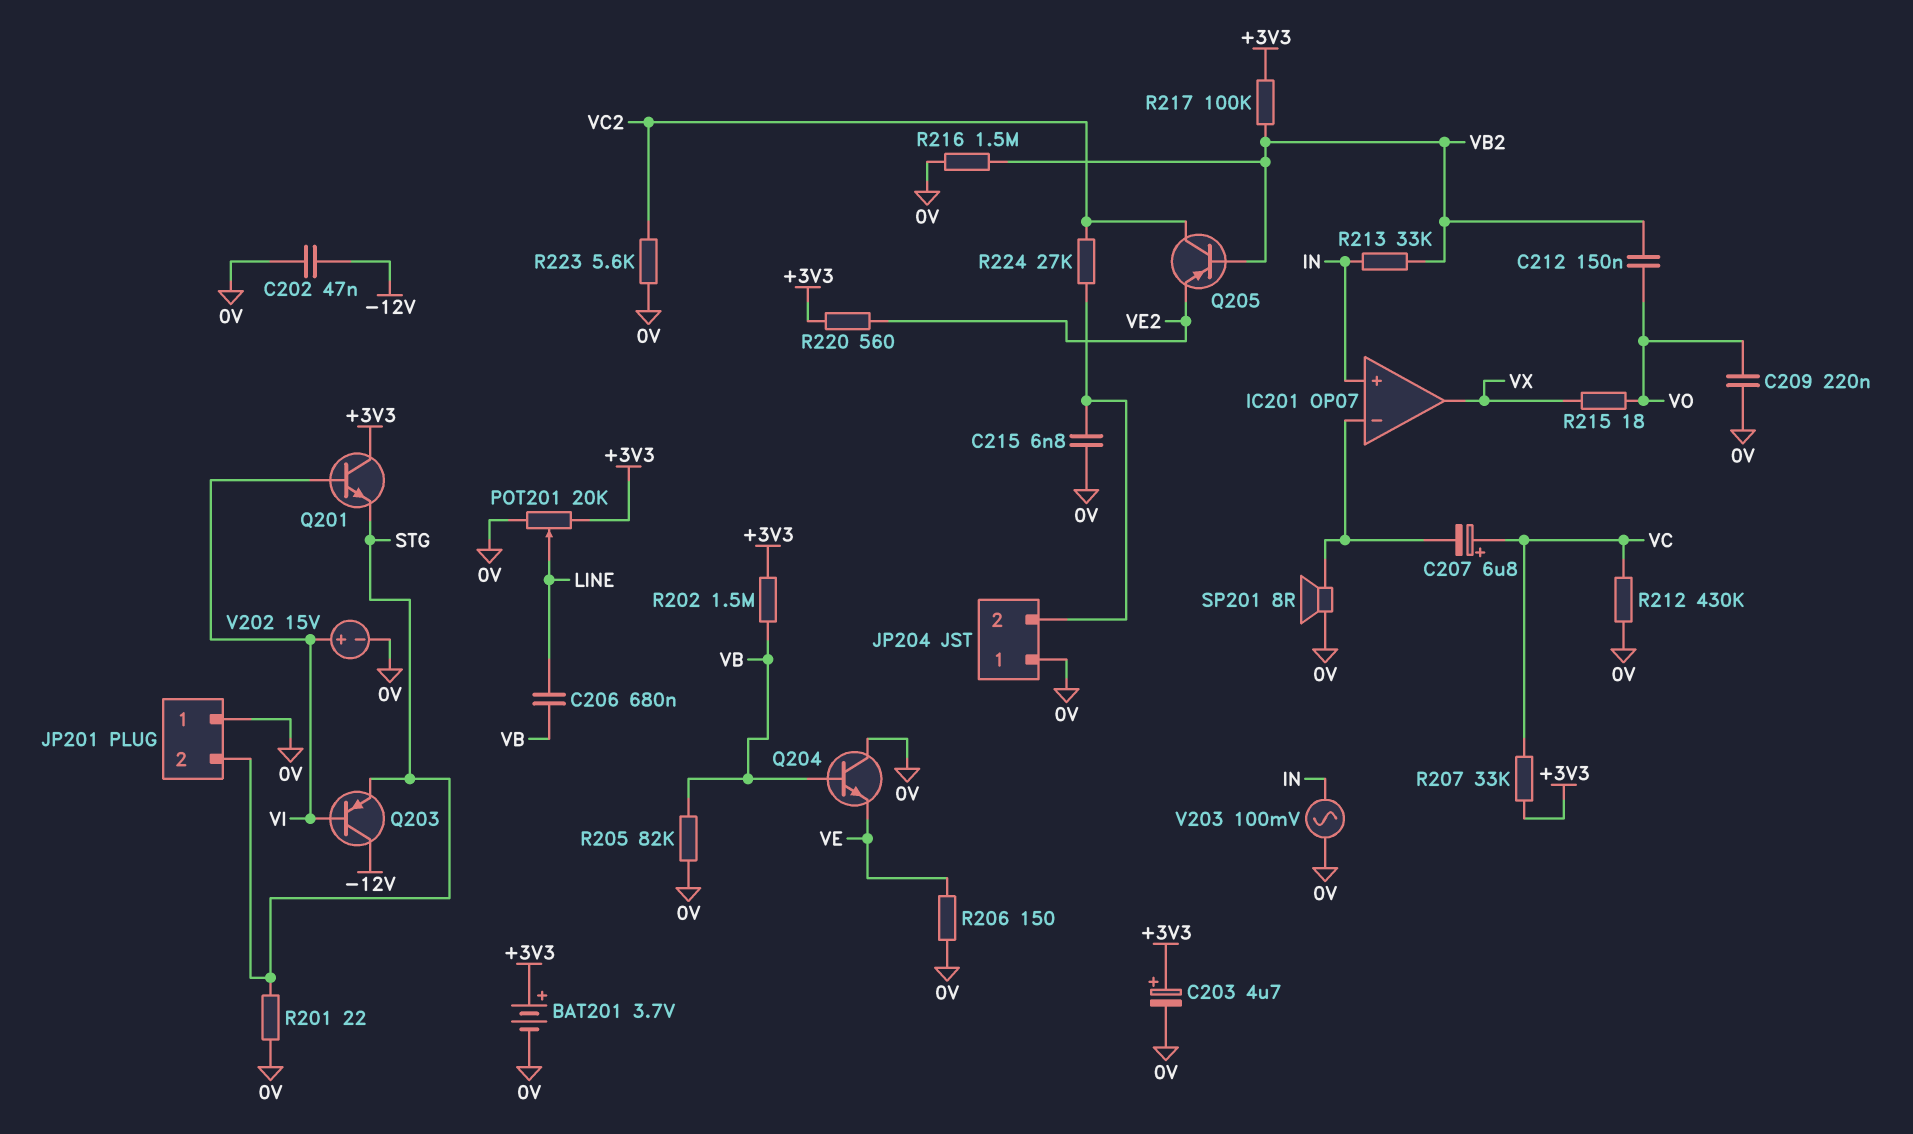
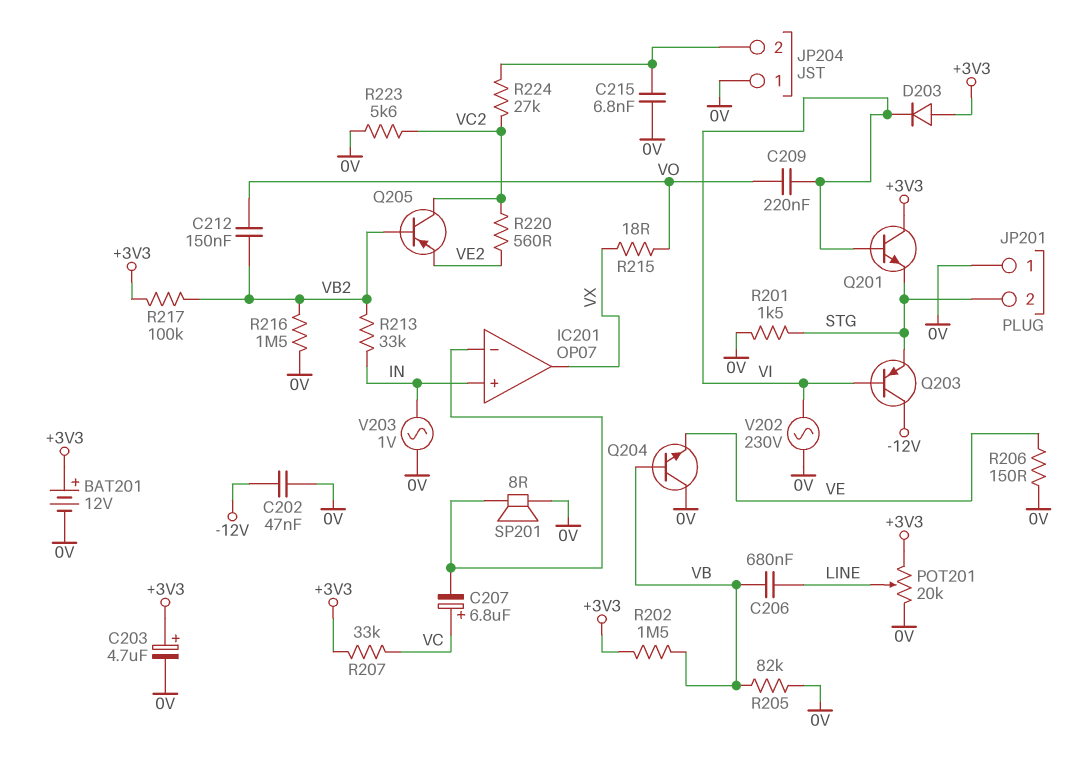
BAT201: 3.7V (plus +3V3, minus 0V) -> 12V (plus +3V3, minus 0V)
C209: 220nF (0V, VO) -> 220nF (VI, VO)
D203: none -> diode (A +3V3, K VI)
R201: 22 (0V, STG) -> 1.5k (0V, STG)
R212: 430k (0V, VC) -> none
R220: 560 (+3V3, VE2) -> 560 (VC2, VE2)
V202: 15V (plus VI, minus 0V) -> AC 230V (0V, VI)
V203: AC 100mV (0V, IN) -> AC 1V (0V, IN)

